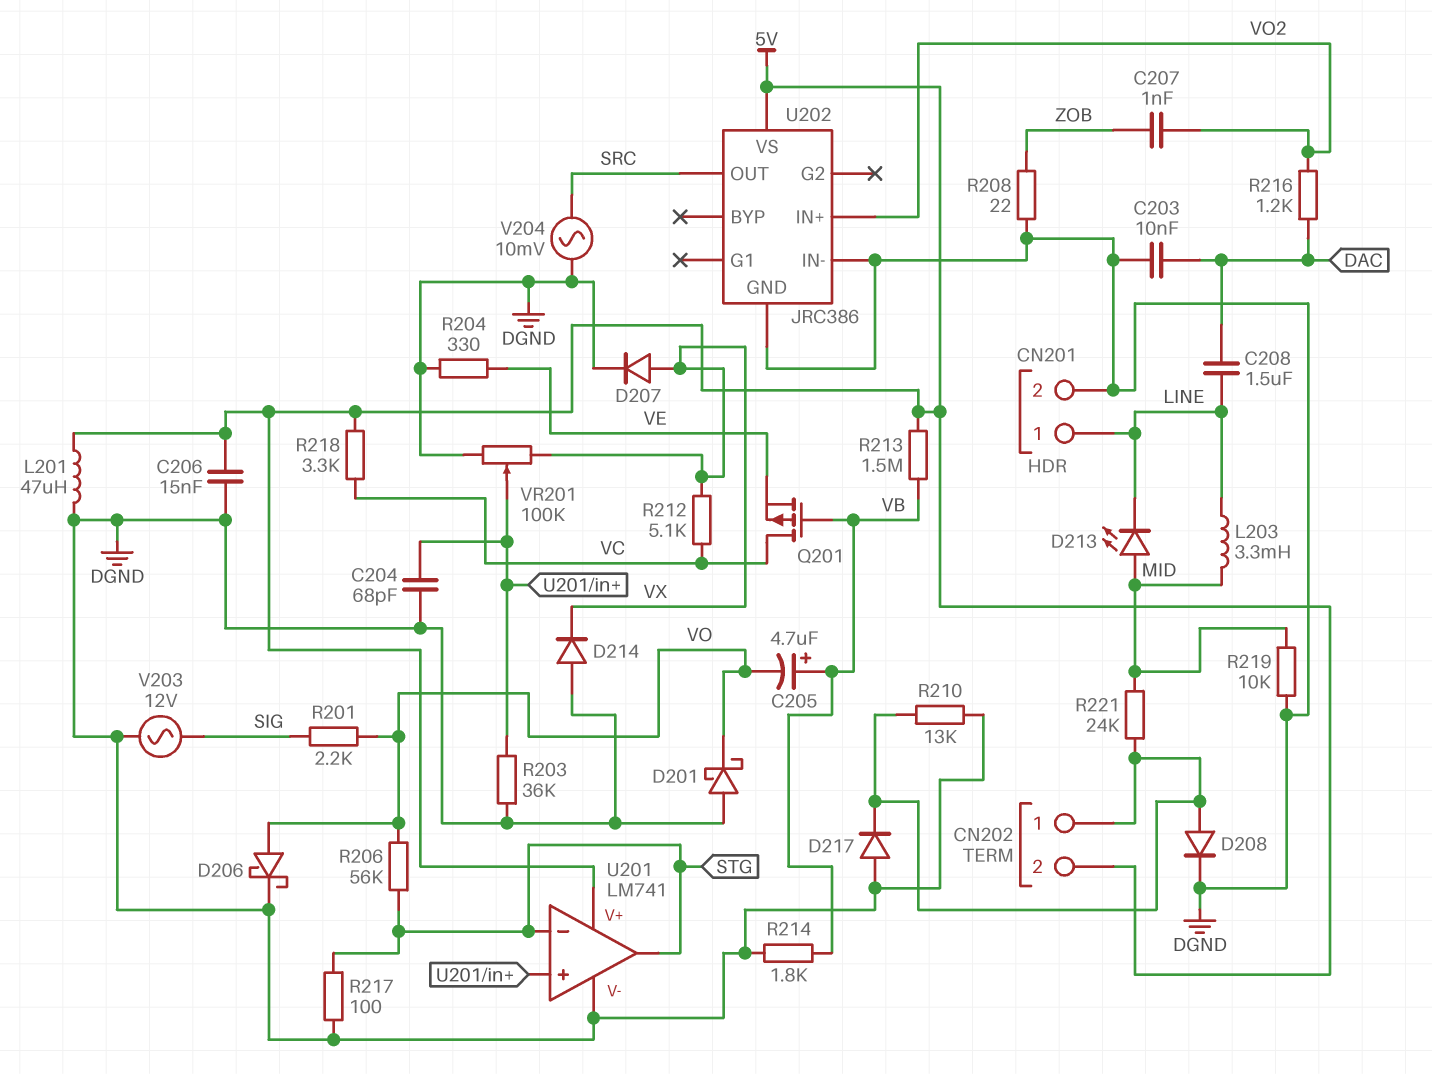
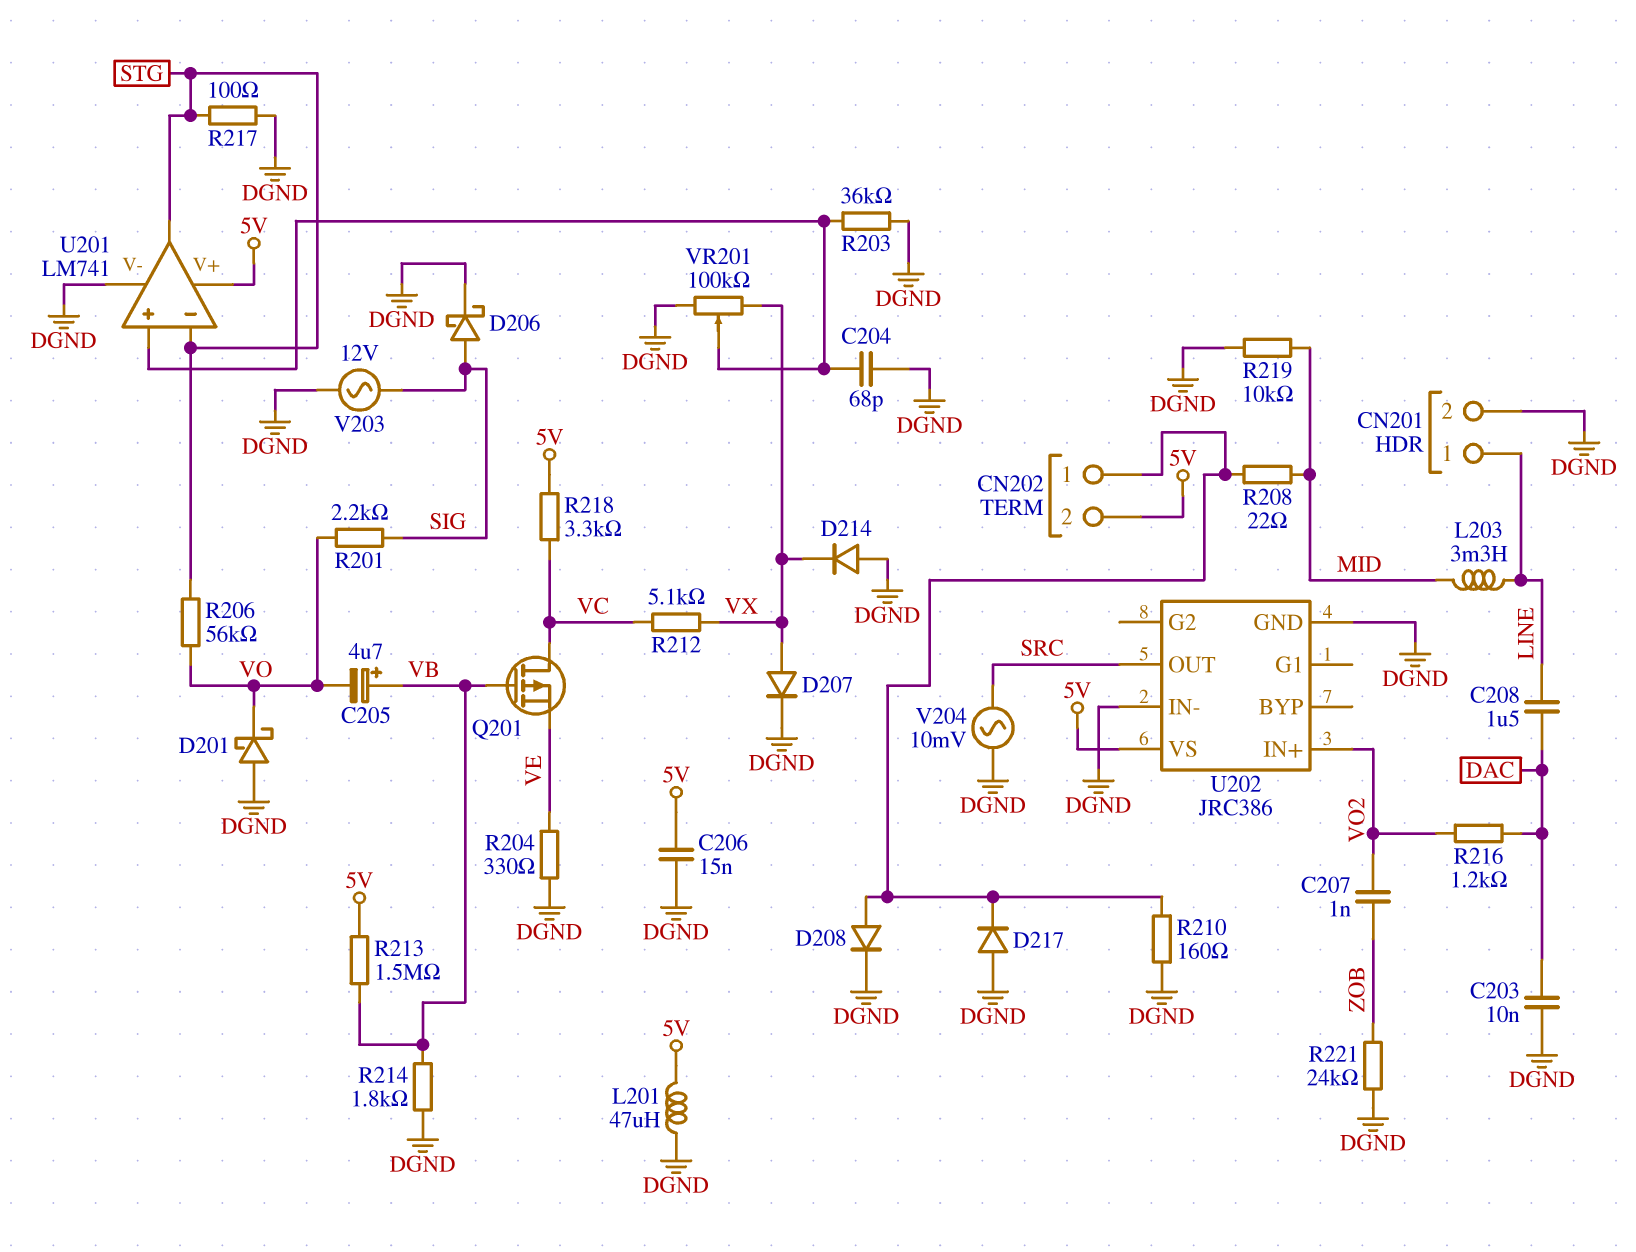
D206: schottky (A VO, K DGND) -> schottky (A SIG, K DGND)
D213: LED (A MID, K LINE) -> none
R208: 22 (DGND, ZOB) -> 22 (CN202/1, MID)
R210: 13k (CN202/1, DGND) -> 160 (CN202/1, DGND)
R221: 24k (CN202/1, MID) -> 24k (DGND, ZOB)

